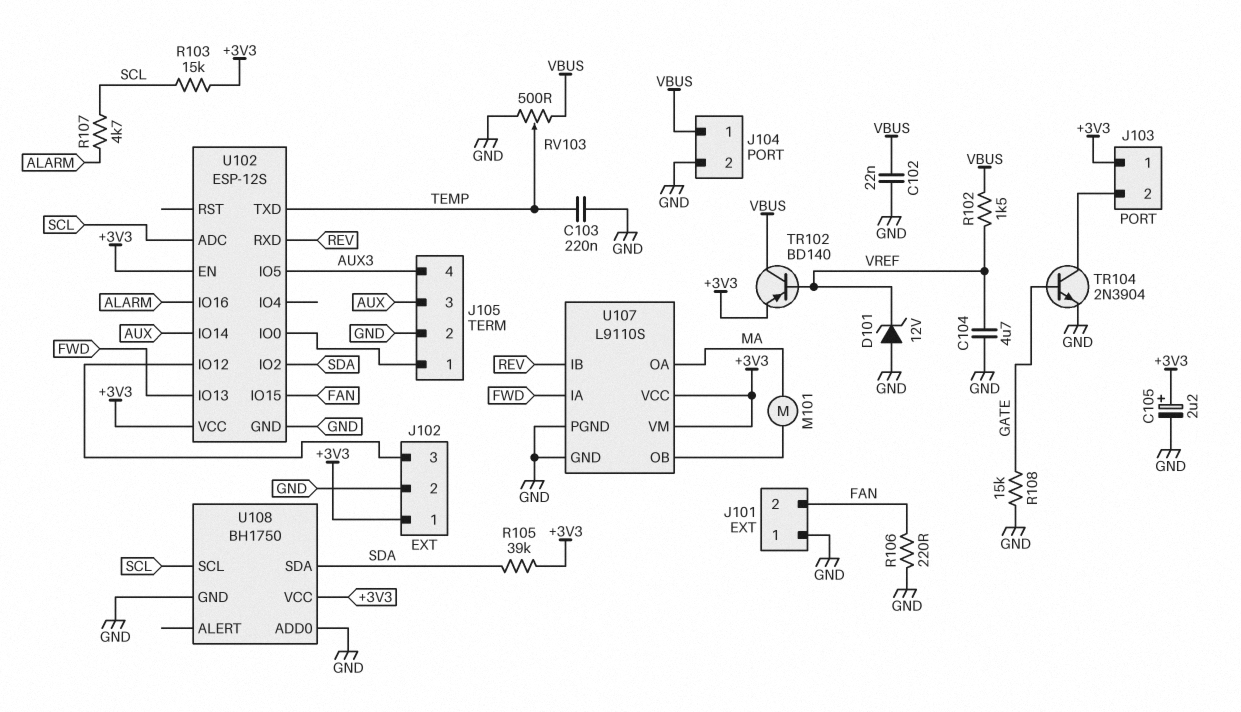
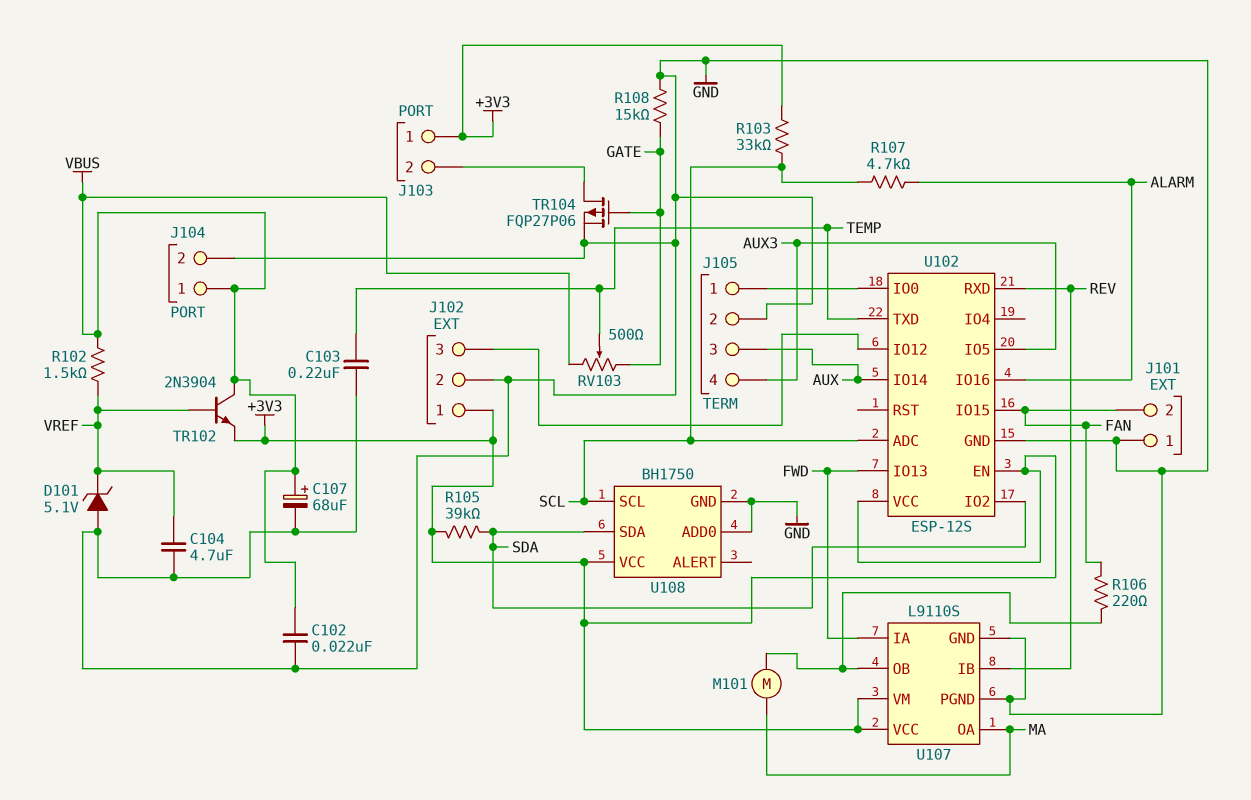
C105: 2.2uF (plus +3V3, minus GND) -> none
C107: none -> 68uF (plus VBUS, minus GND)
D101: zener 12V (A GND, K VREF) -> zener 5.1V (A GND, K VREF)
R103: 15k (+3V3, SCL) -> 33k (+3V3, SCL)
R106: 220 (FAN, GND) -> 220 (FAN, U107/OB)
RV103: 500 (GND, VBUS, wiper TEMP) -> 500 (GATE, VBUS, wiper TEMP)
TR102: PNP BD140 (B VREF, C VBUS, E +3V3) -> NPN 2N3904 (B VREF, C VBUS, E +3V3)
TR104: NPN 2N3904 (B GATE, C J103/2, E GND) -> PMOS FQP27P06 (G GATE, D J103/2, S GND)

